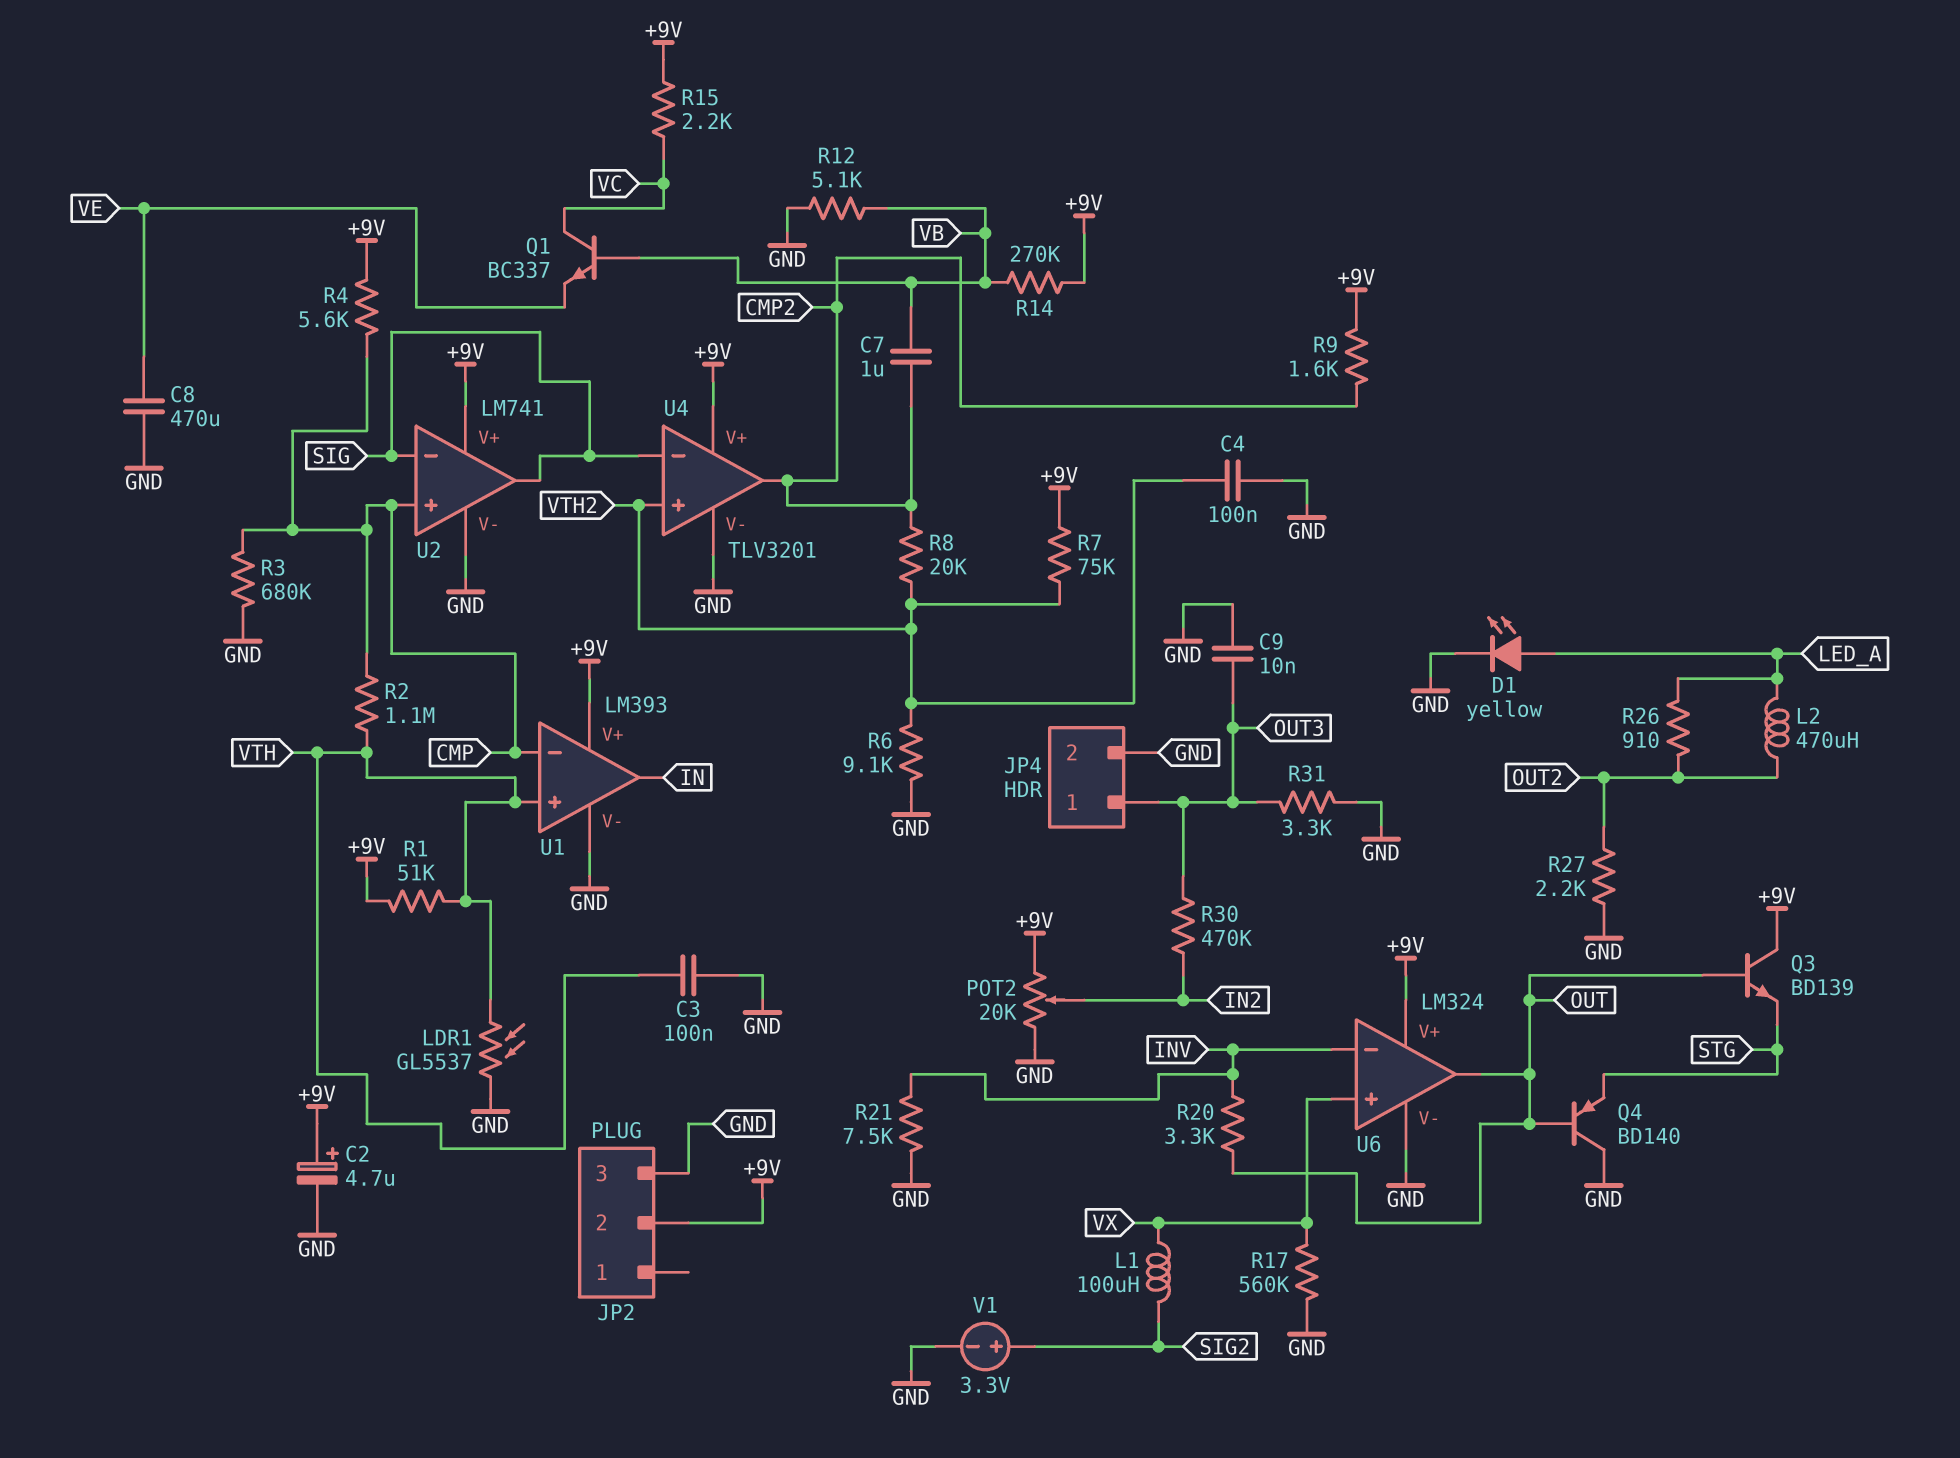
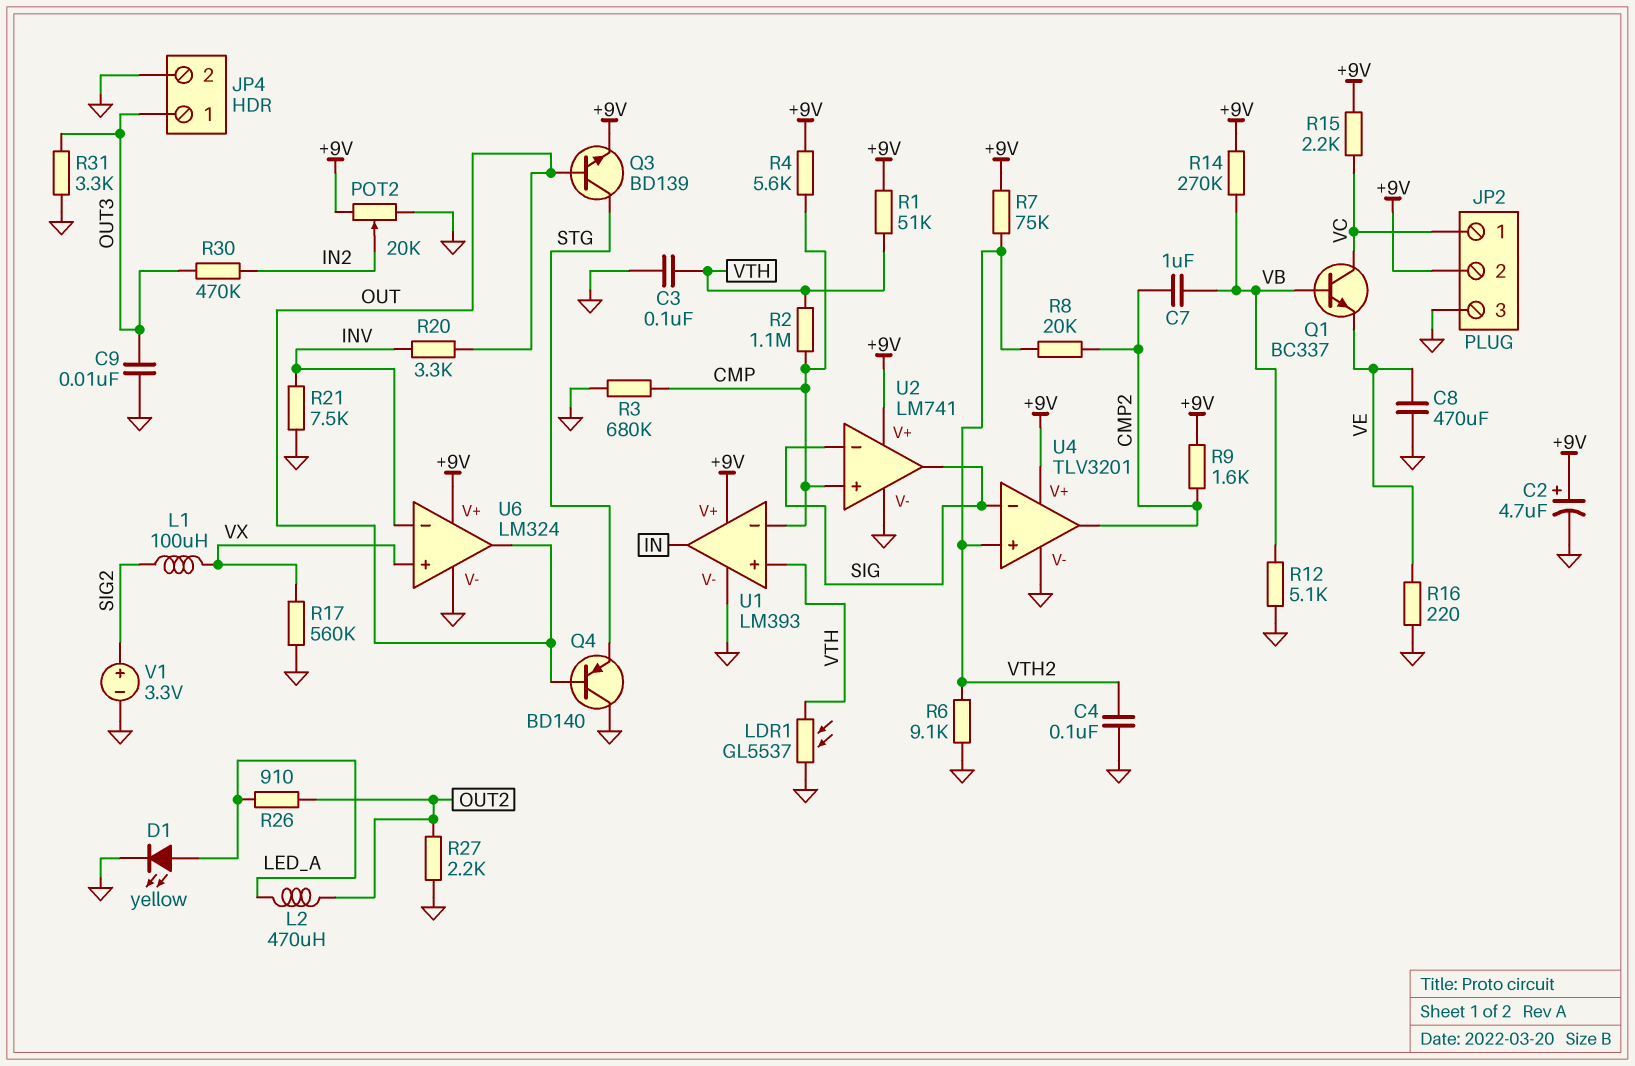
JP2 pin 1: none -> VC
Q3: NPN BD139 (B OUT, C +9V, E STG) -> NPN BD139 (B OUT, C STG, E +9V)
R16: none -> 220 (GND, VE)

